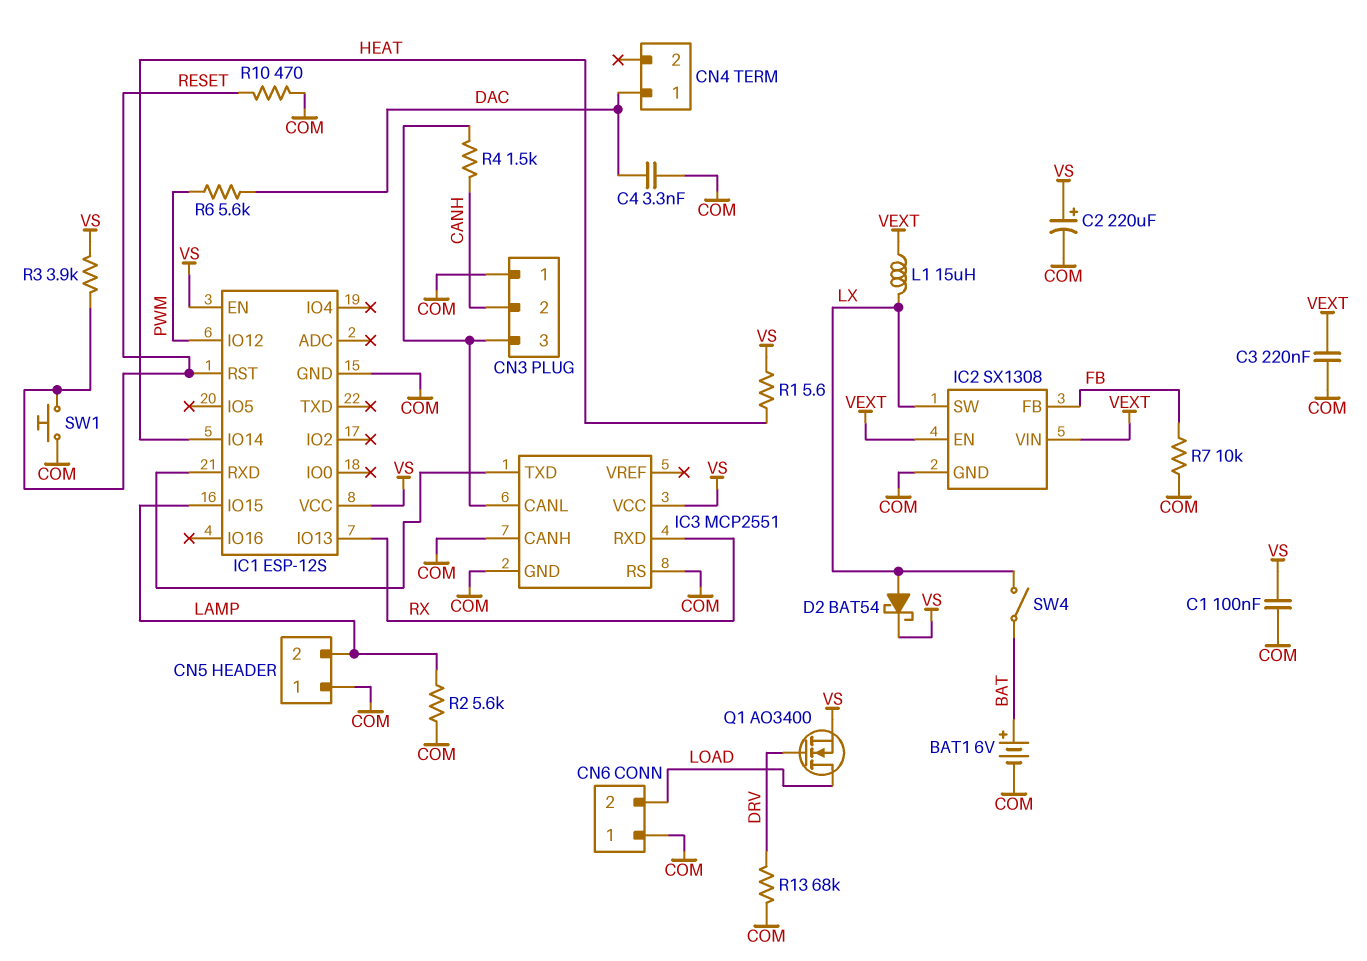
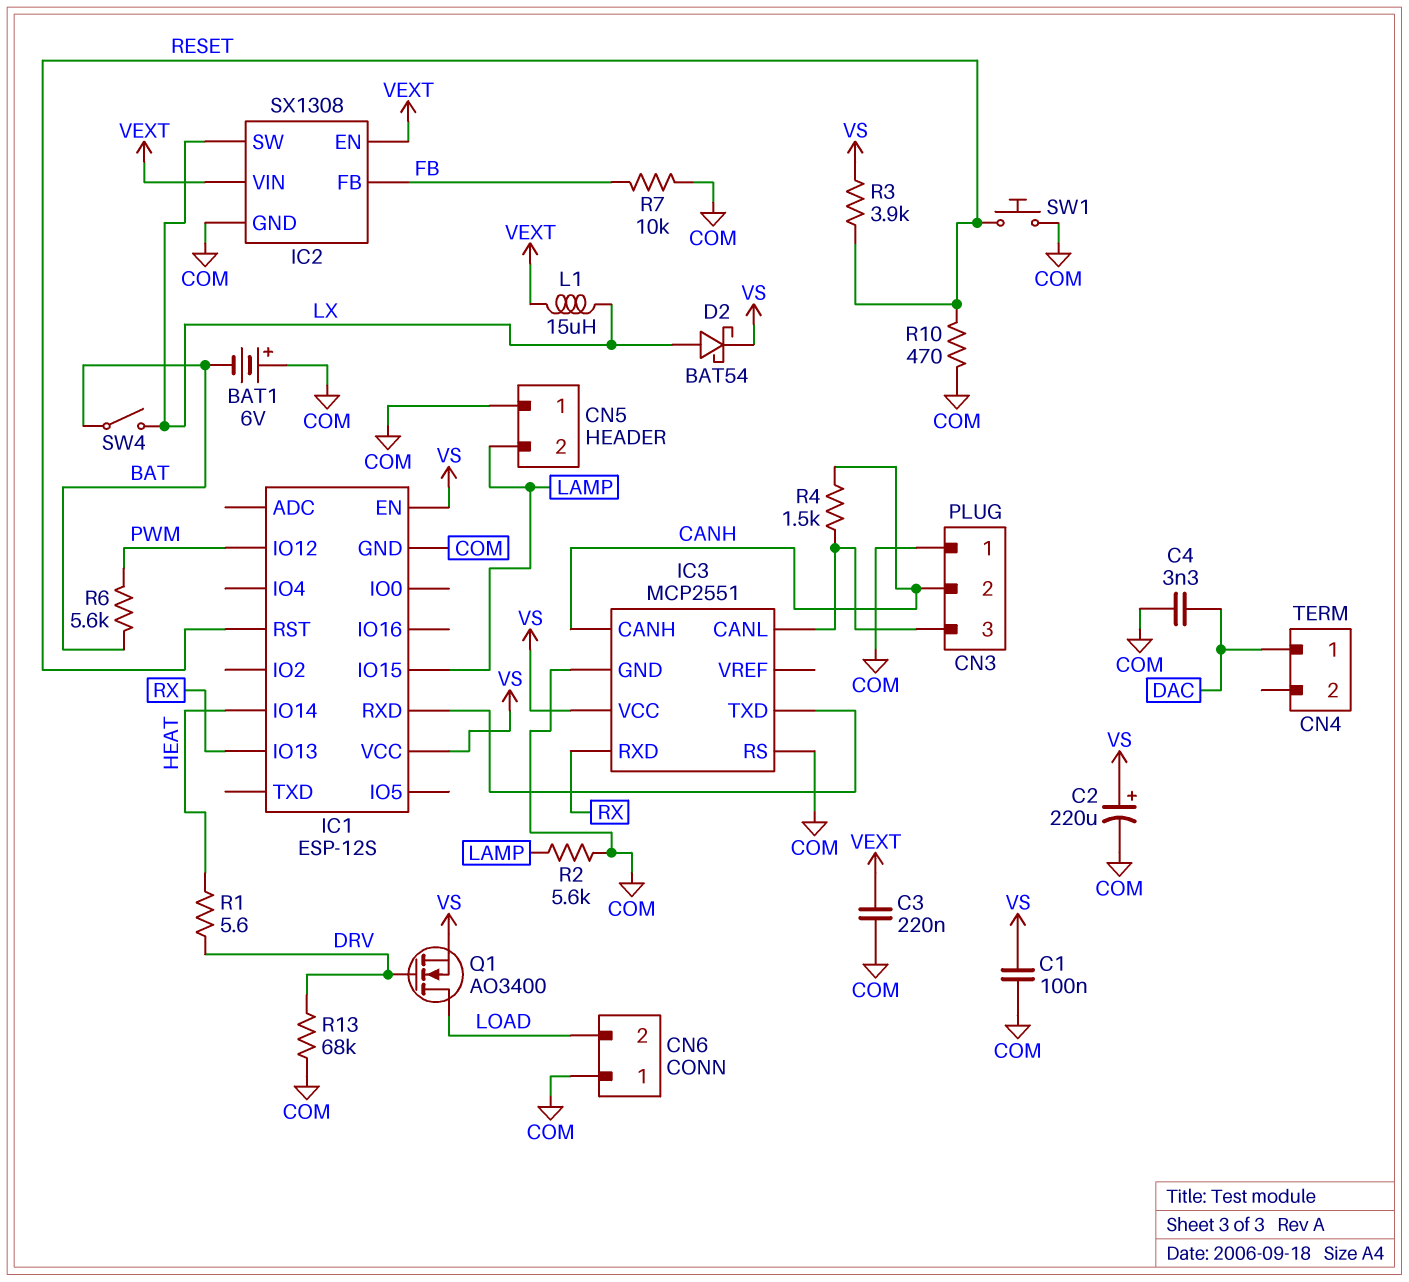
BAT1: 6V (plus BAT, minus COM) -> 6V (plus COM, minus BAT)
IC3 pin CANH: COM -> CANH
R1: 5.6 (HEAT, VS) -> 5.6 (DRV, HEAT)
R6: 5.6k (DAC, PWM) -> 5.6k (BAT, PWM)

